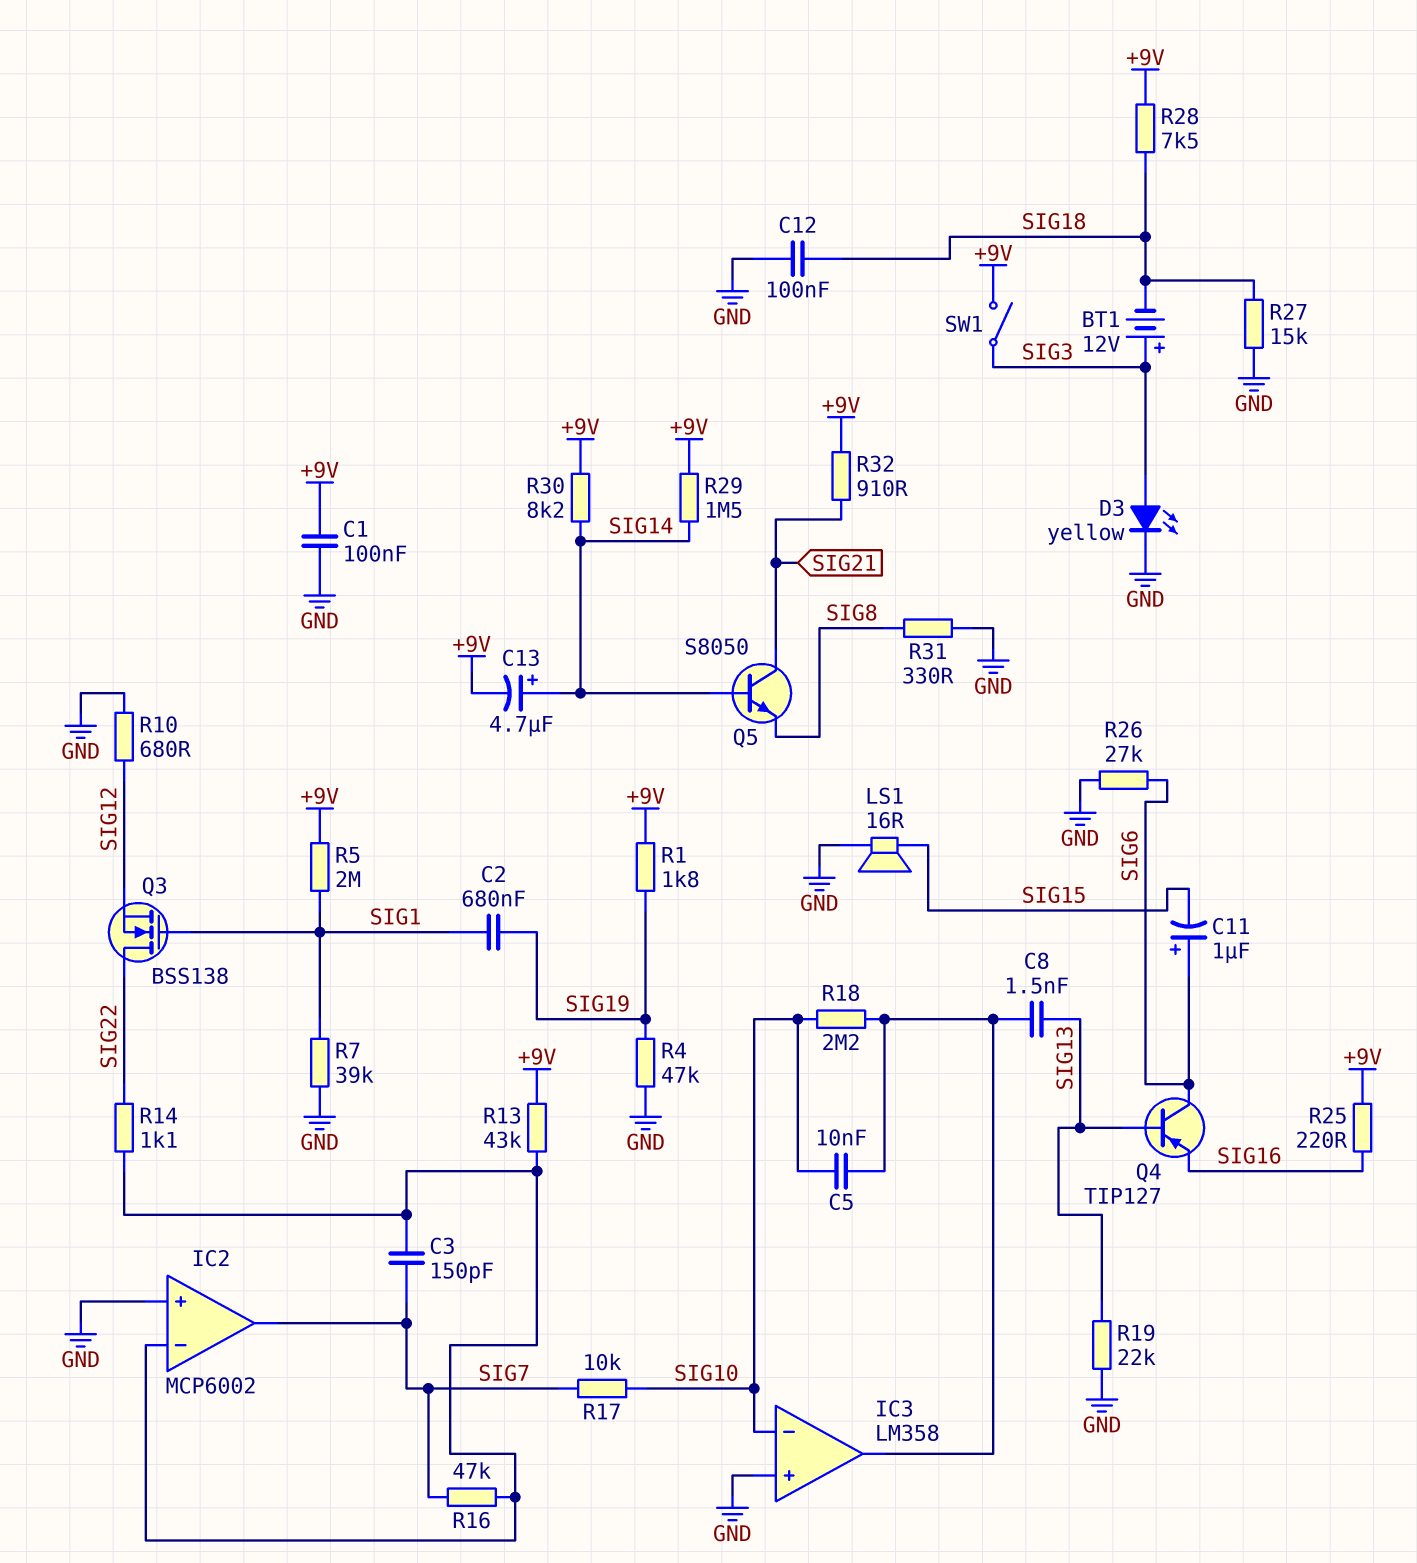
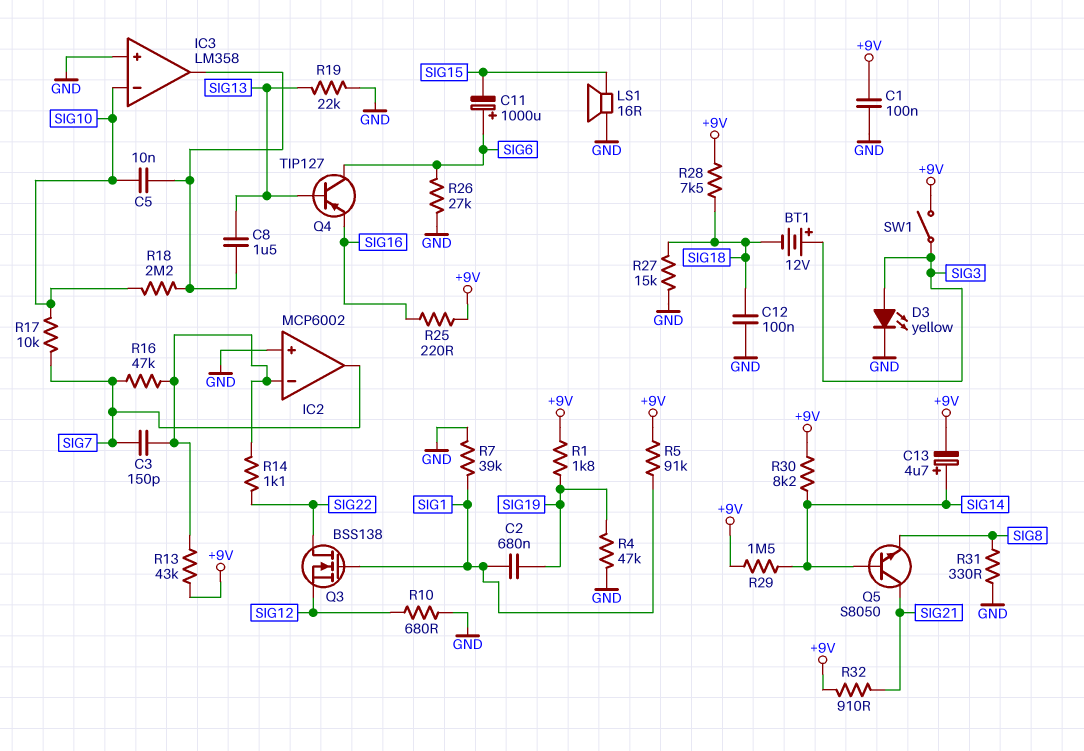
C8: 1.5nF (IC3/out, SIG13) -> 1.5uF (IC3/out, SIG13)
C11: 1uF (plus SIG6, minus SIG15) -> 1000uF (plus SIG6, minus SIG15)
R5: 2M (+9V, SIG1) -> 91k (+9V, SIG1)

